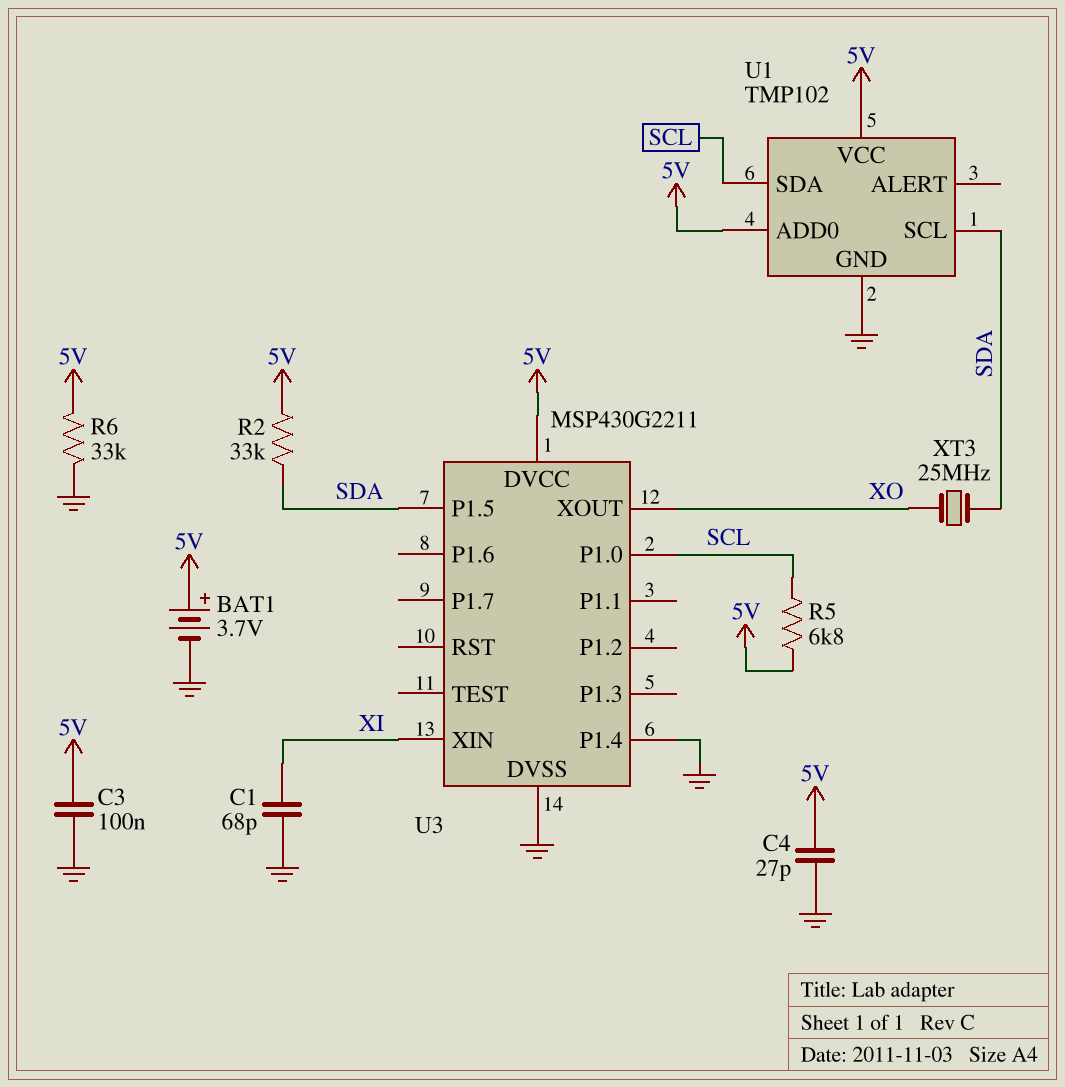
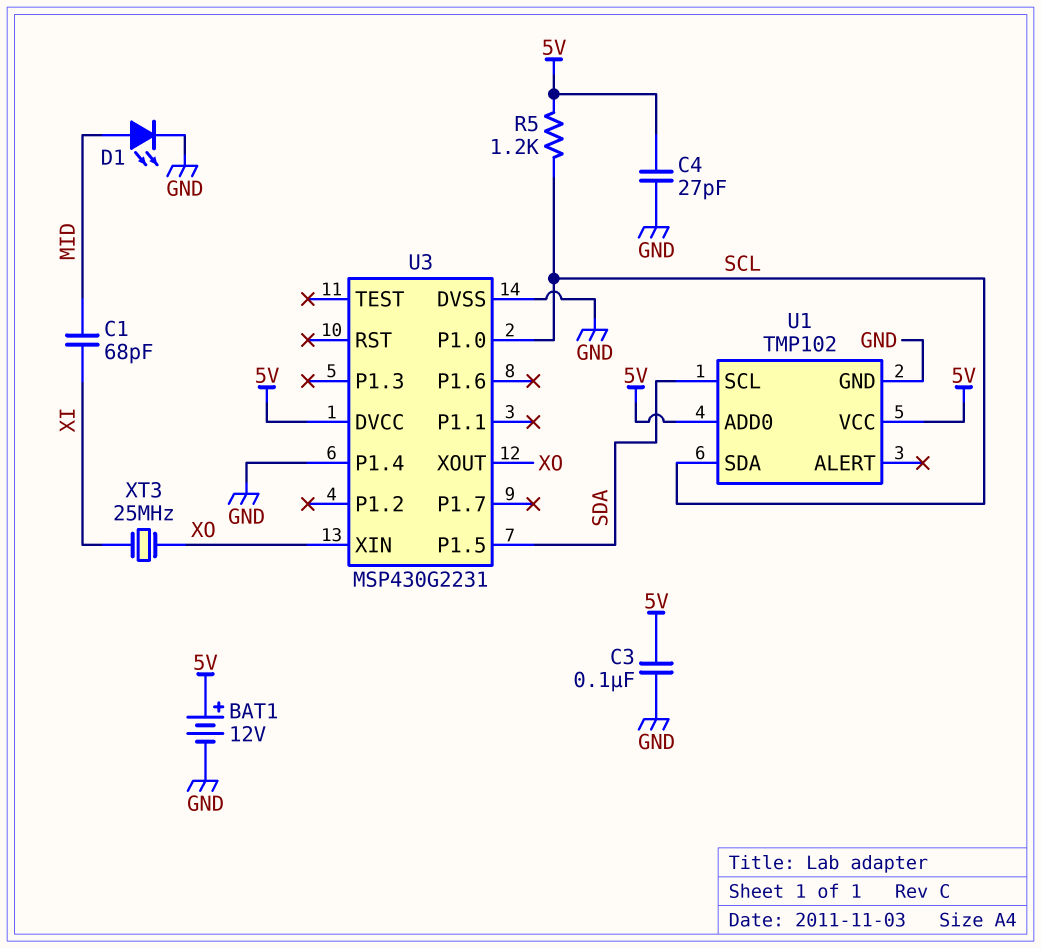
BAT1: 3.7V (plus 5V, minus GND) -> 12V (plus 5V, minus GND)
C1: 68pF (GND, XI) -> 68pF (MID, XI)
D1: none -> LED (A MID, K GND)
R2: 33k (5V, SDA) -> none
R5: 6.8k (5V, SCL) -> 1.2k (5V, SCL)
R6: 33k (5V, GND) -> none
U3: MSP430G2211 -> MSP430G2231
U3 pin XIN: XI -> XO
XT3: 25MHz (SDA, XO) -> 25MHz (XI, XO)

